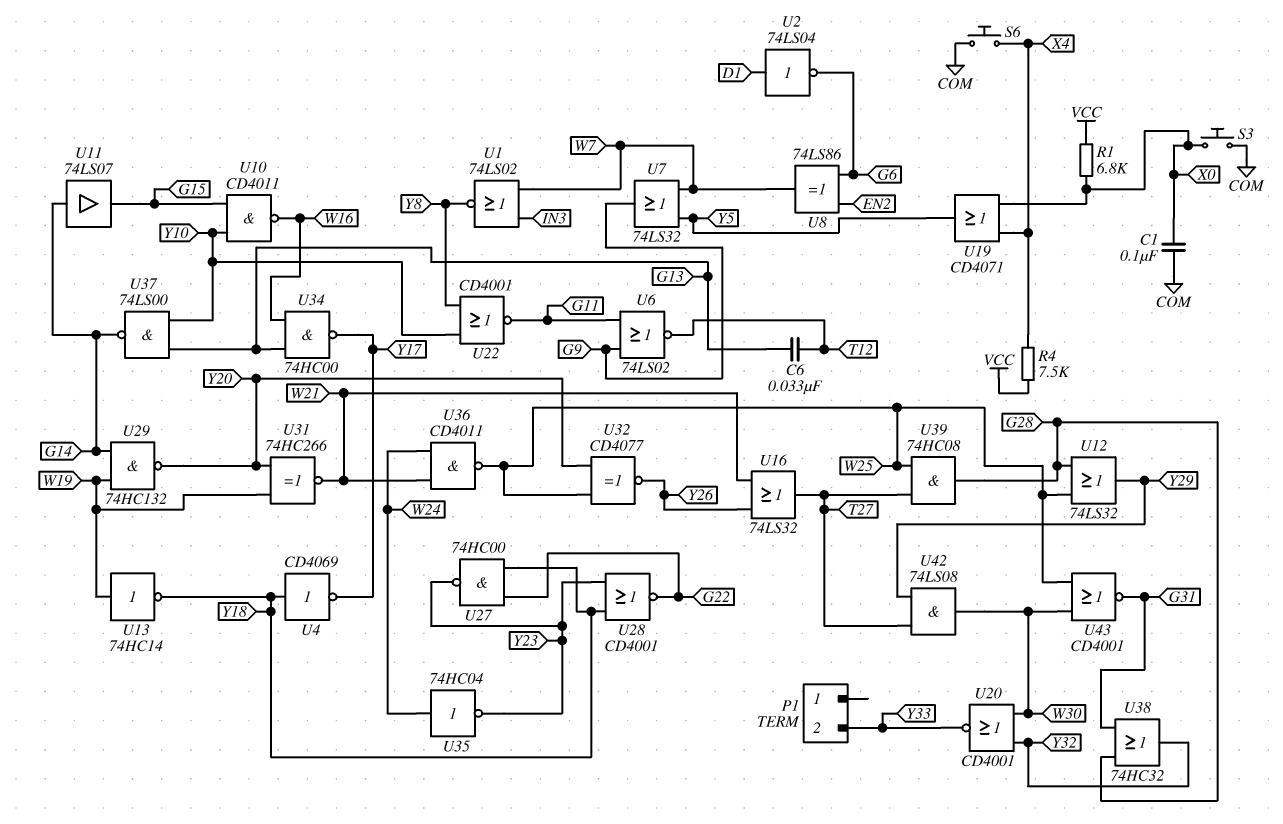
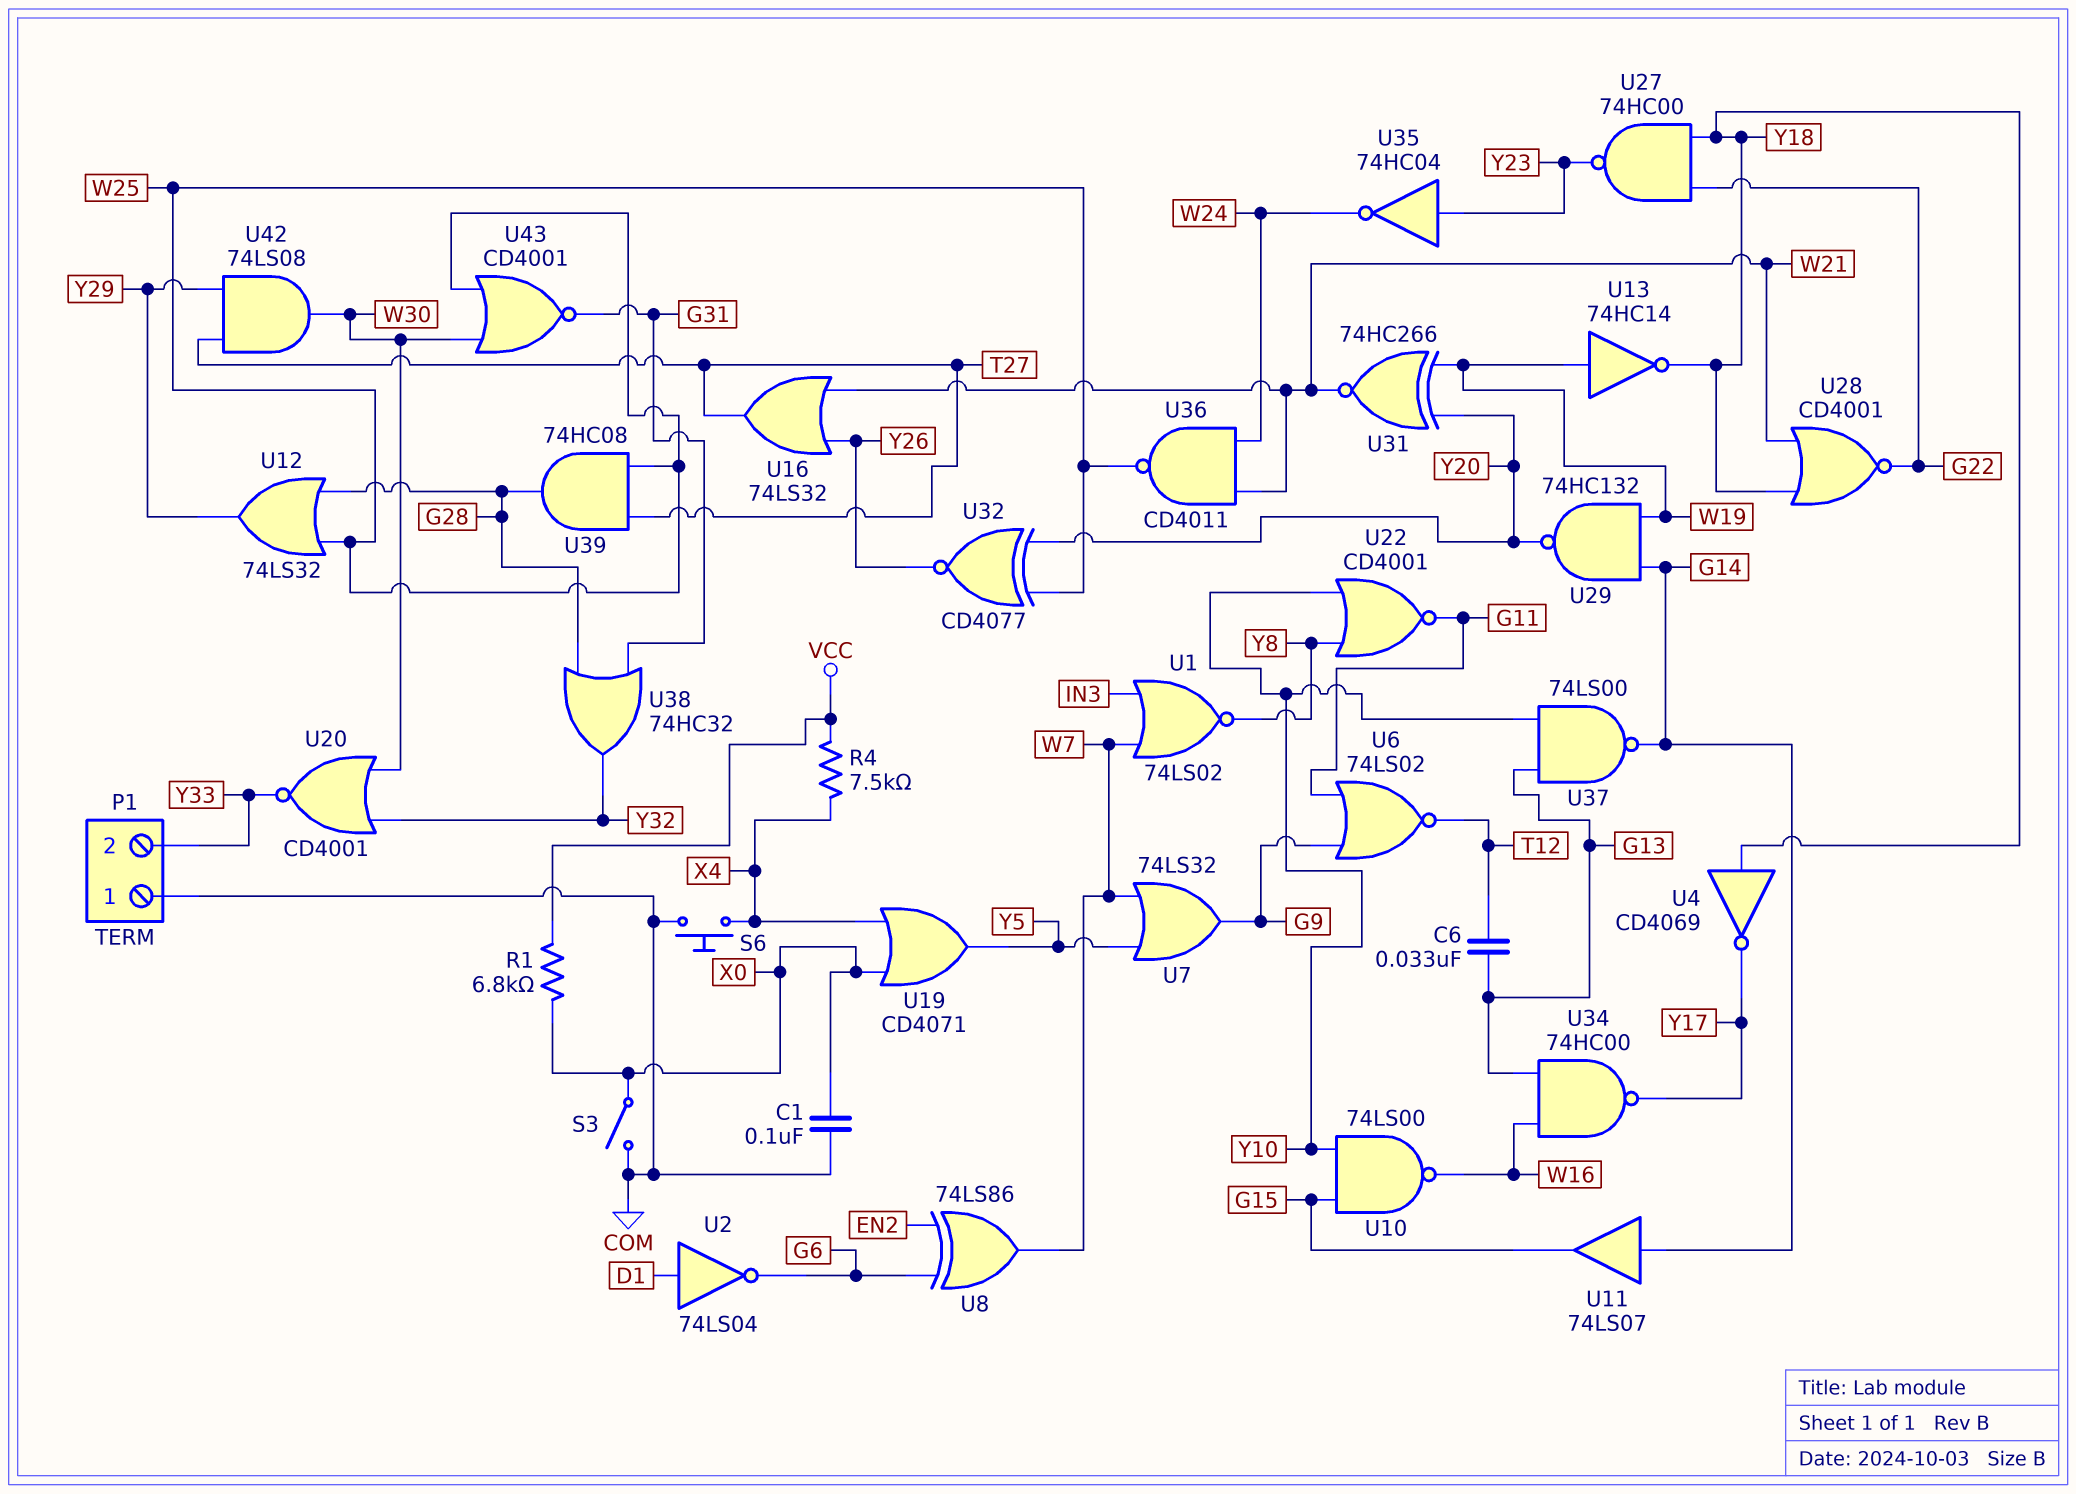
P1 pin 1: none -> COM
S3: button (COM, X0) -> switch (COM, X0)
U10: NAND CD4011 (in G15, in Y10, out W16) -> NAND 74LS00 (in G15, in Y10, out W16)
U28: NOR CD4001 (in Y18, in Y23, out G22) -> NOR CD4001 (in W21, in Y18, out G22)
U35: NOT 74HC04 (in W24, out Y23) -> NOT 74HC04 (in Y23, out W24)

